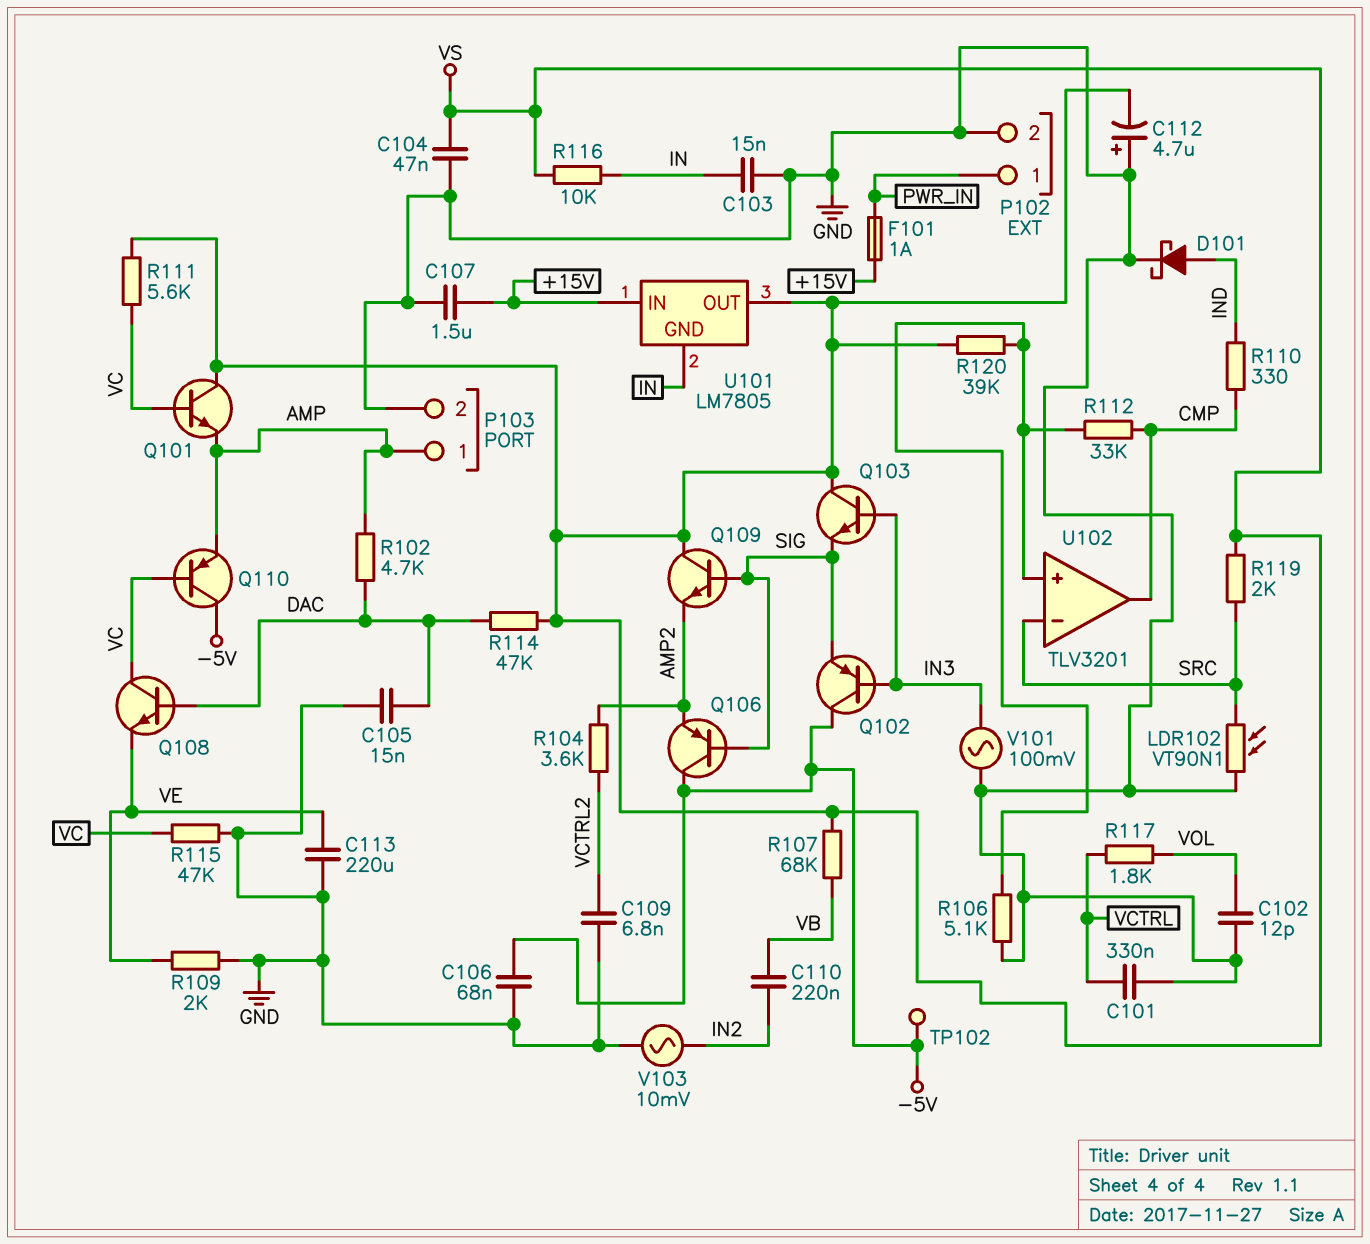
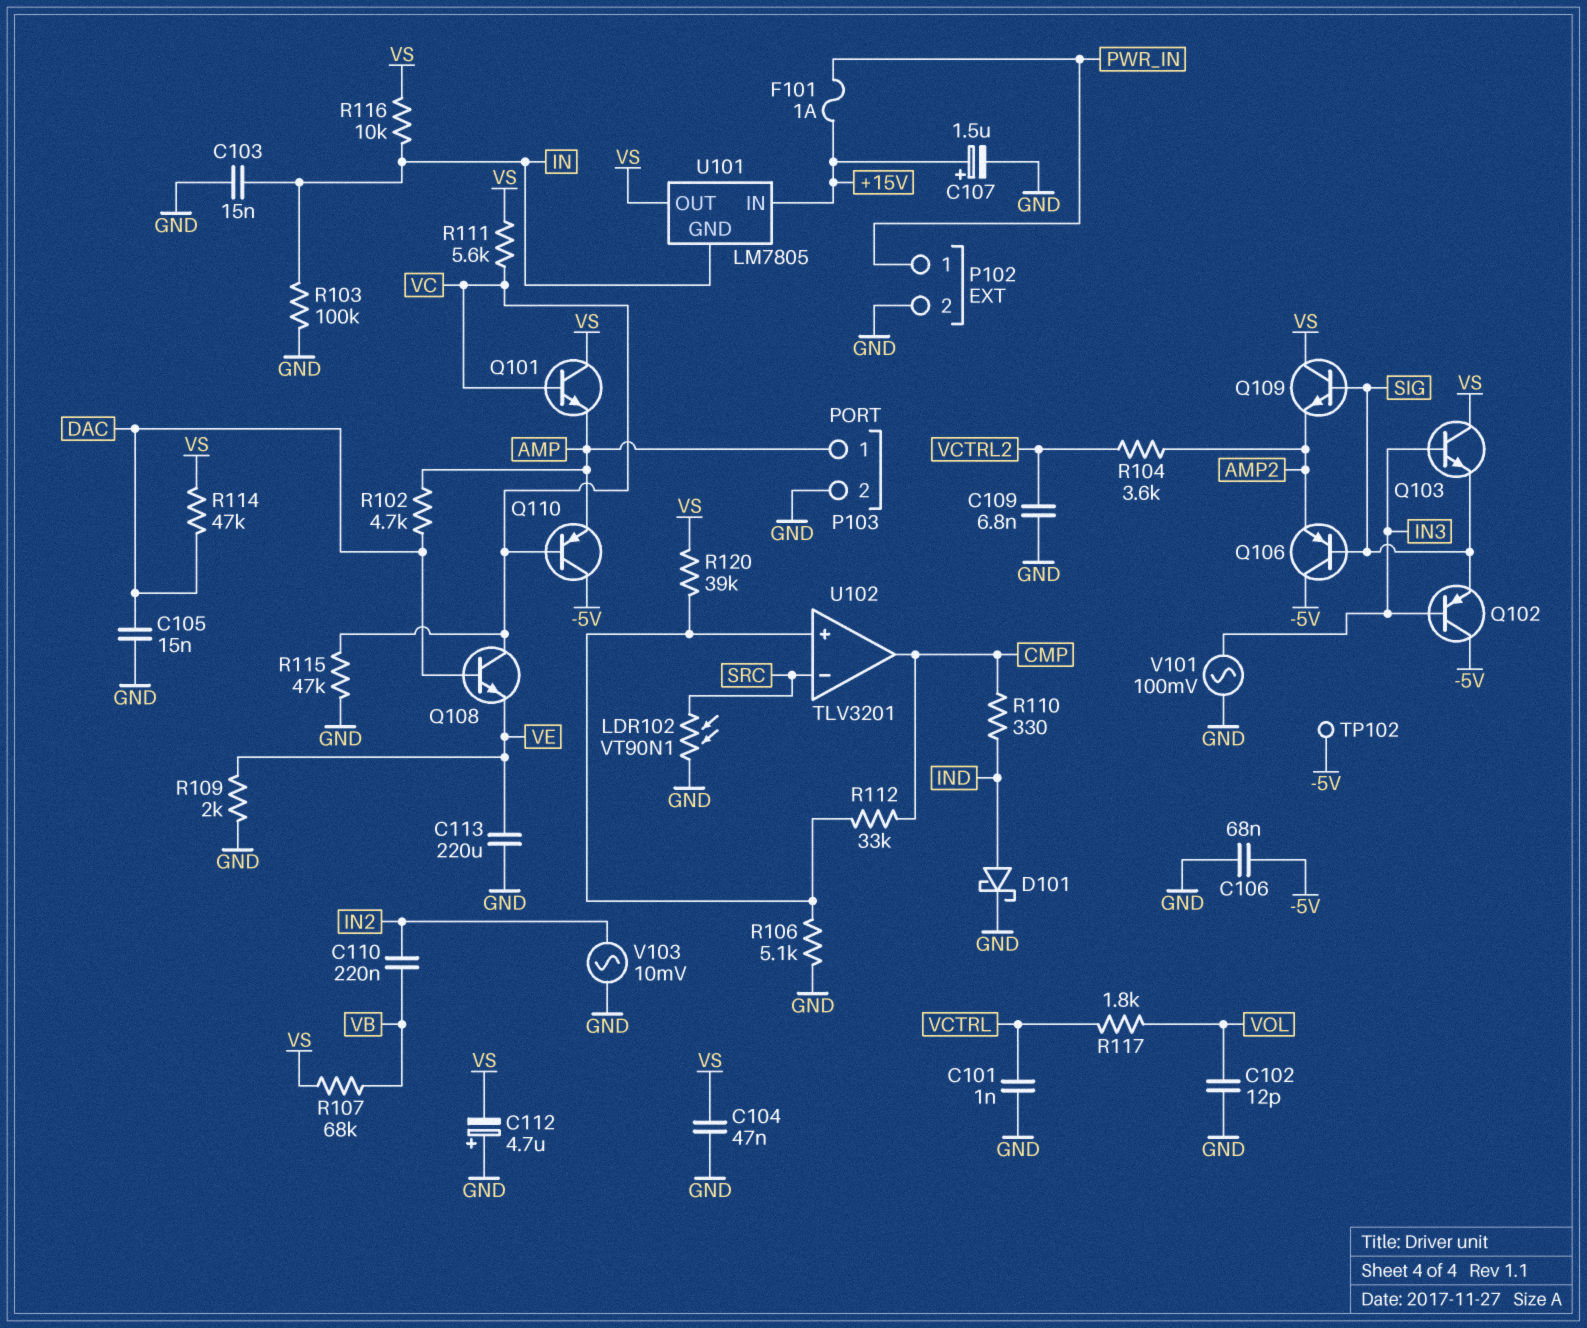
C101: 330nF (GND, VCTRL) -> 1nF (GND, VCTRL)
C107: 1.5uF (+15V, GND) -> 1.5uF (plus +15V, minus GND)
R103: none -> 100k (GND, IN)
R119: 2k (SRC, VS) -> none

